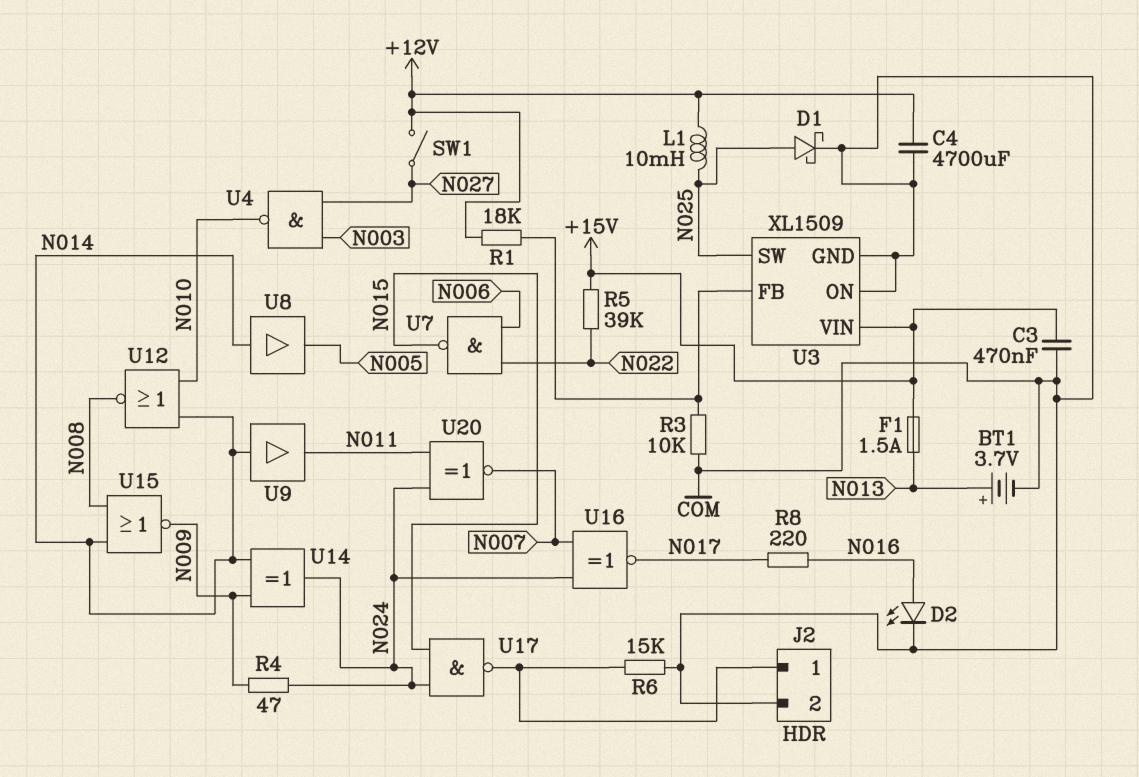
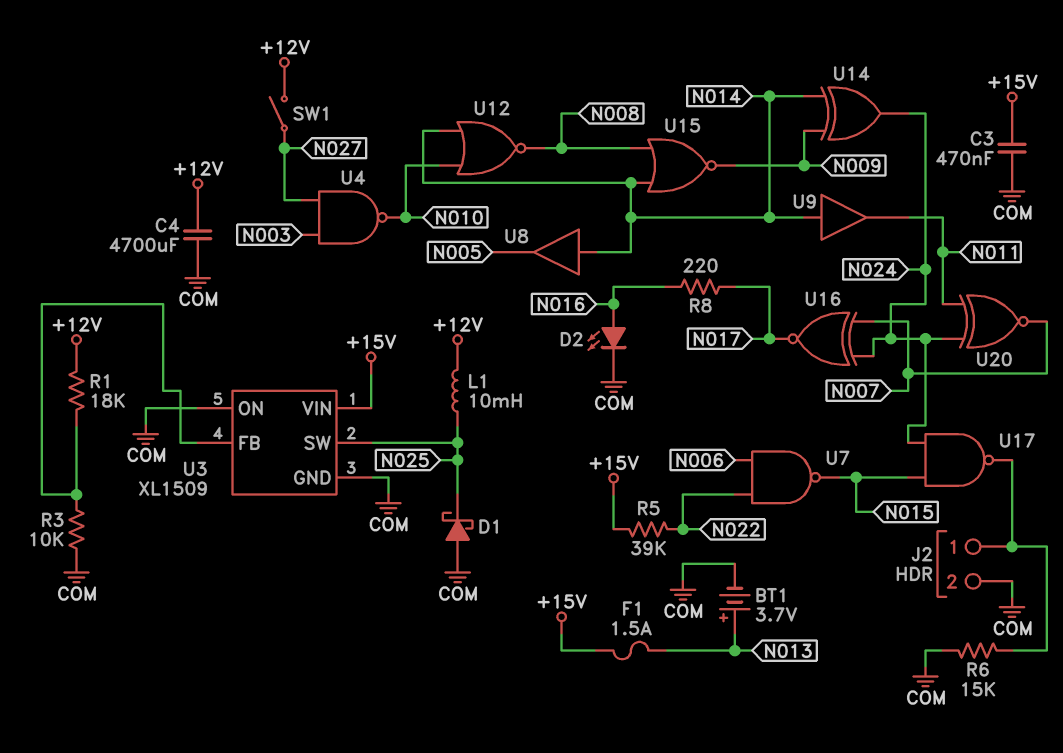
D1: schottky (A N025, K COM) -> schottky (A COM, K N025)
R4: 47 (N009, N024) -> none

